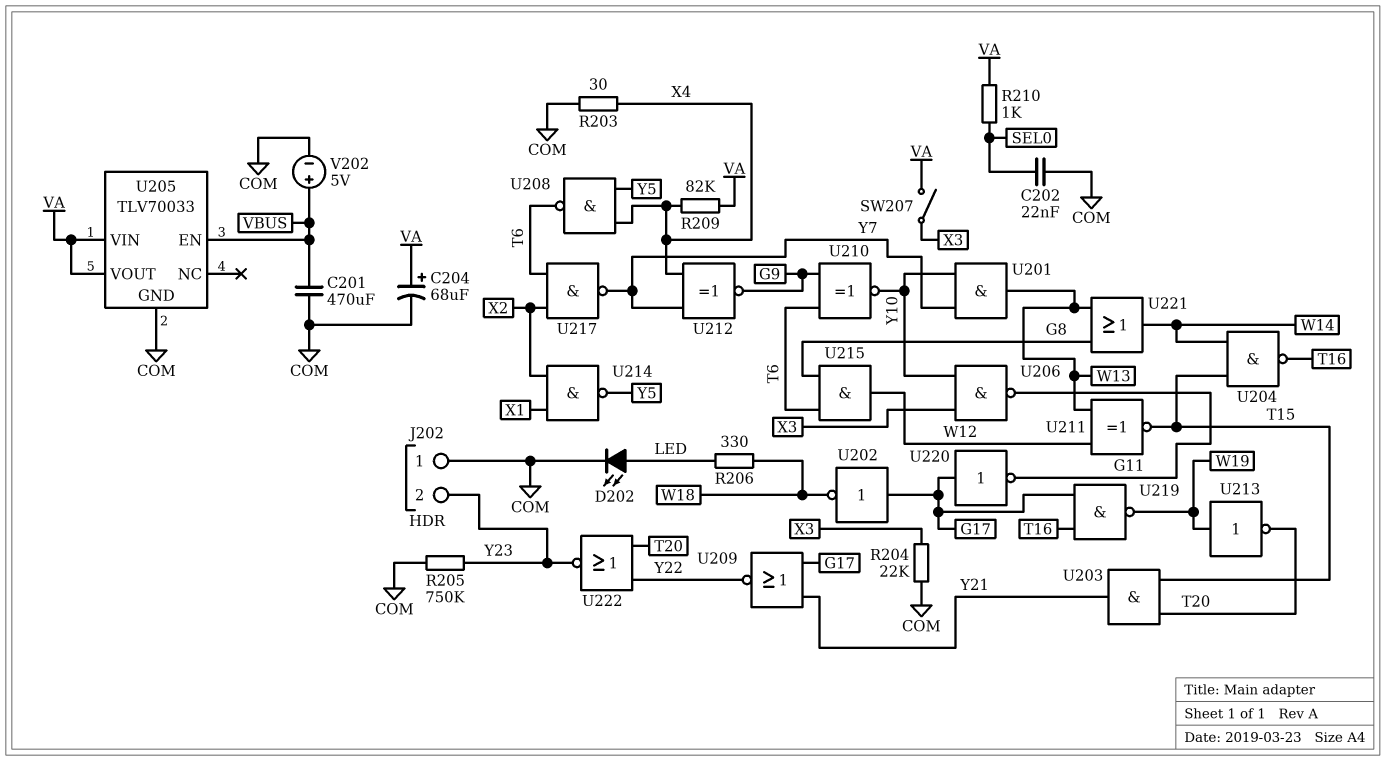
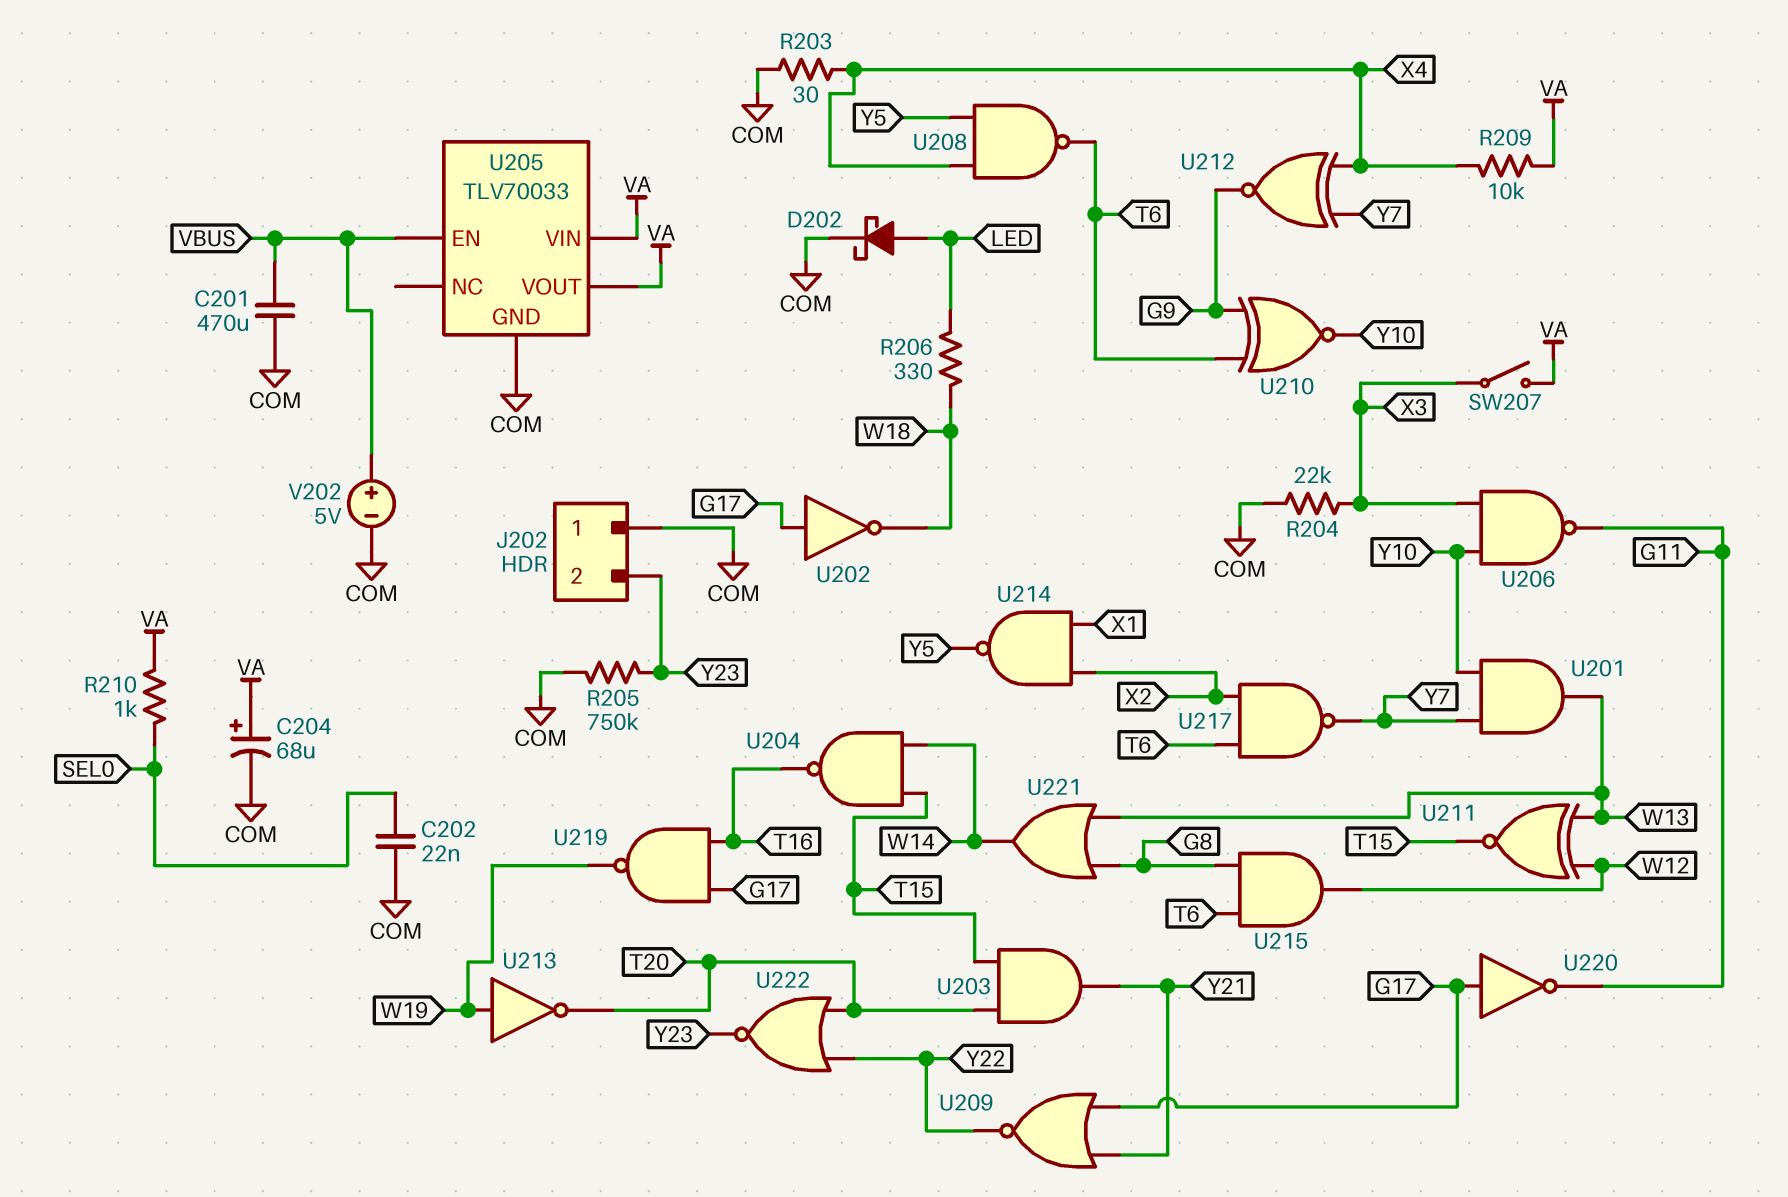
D202: LED (A LED, K COM) -> schottky (A LED, K COM)
R209: 82k (VA, X4) -> 10k (VA, X4)

